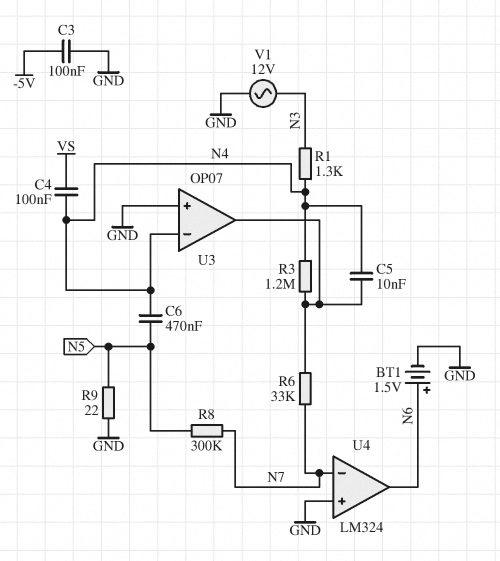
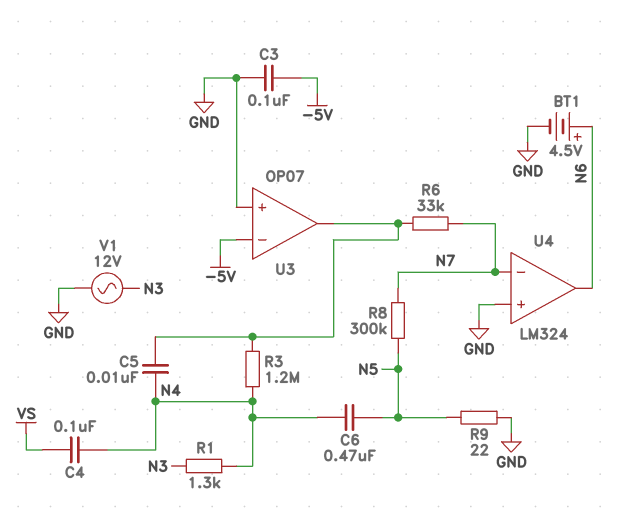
BT1: 1.5V (plus N6, minus GND) -> 4.5V (plus N6, minus GND)
U3 pin in-: N4 -> -5V

